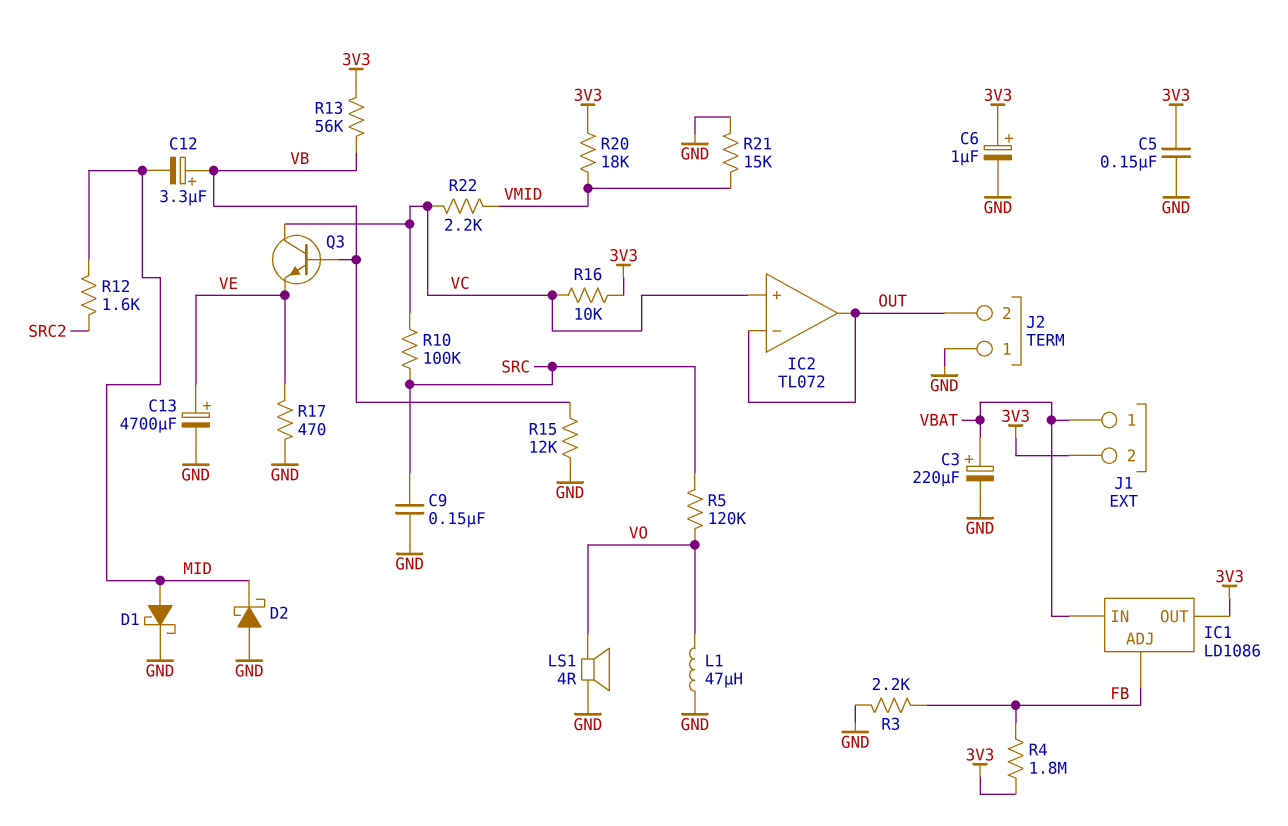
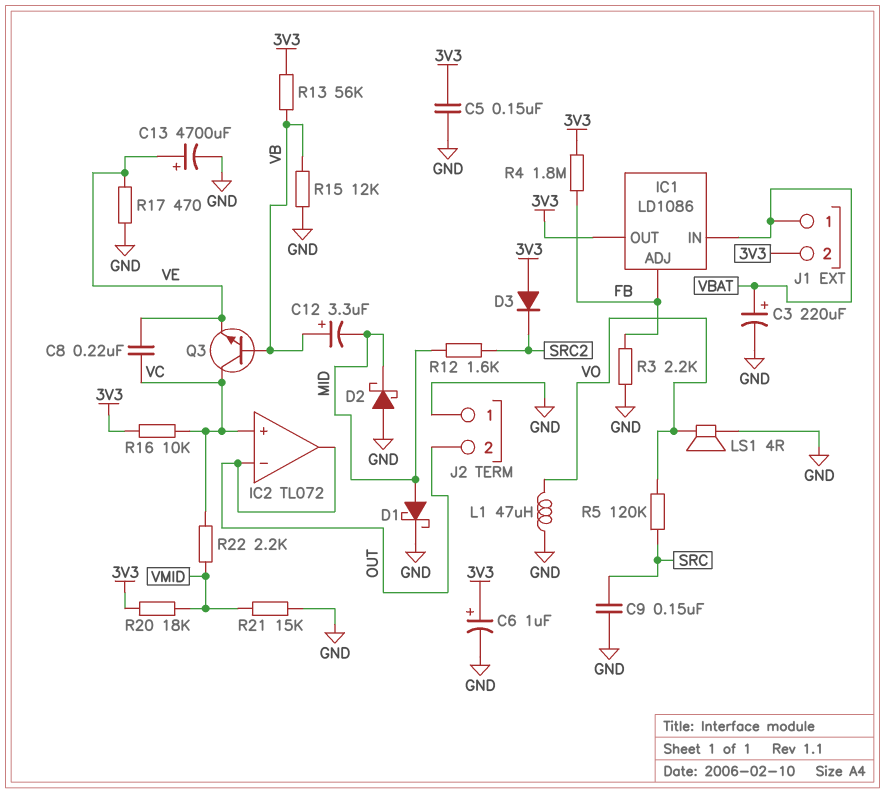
C8: none -> 220nF (VC, VE)
D3: none -> diode (A 3V3, K SRC2)
R10: 100k (SRC, VC) -> none

